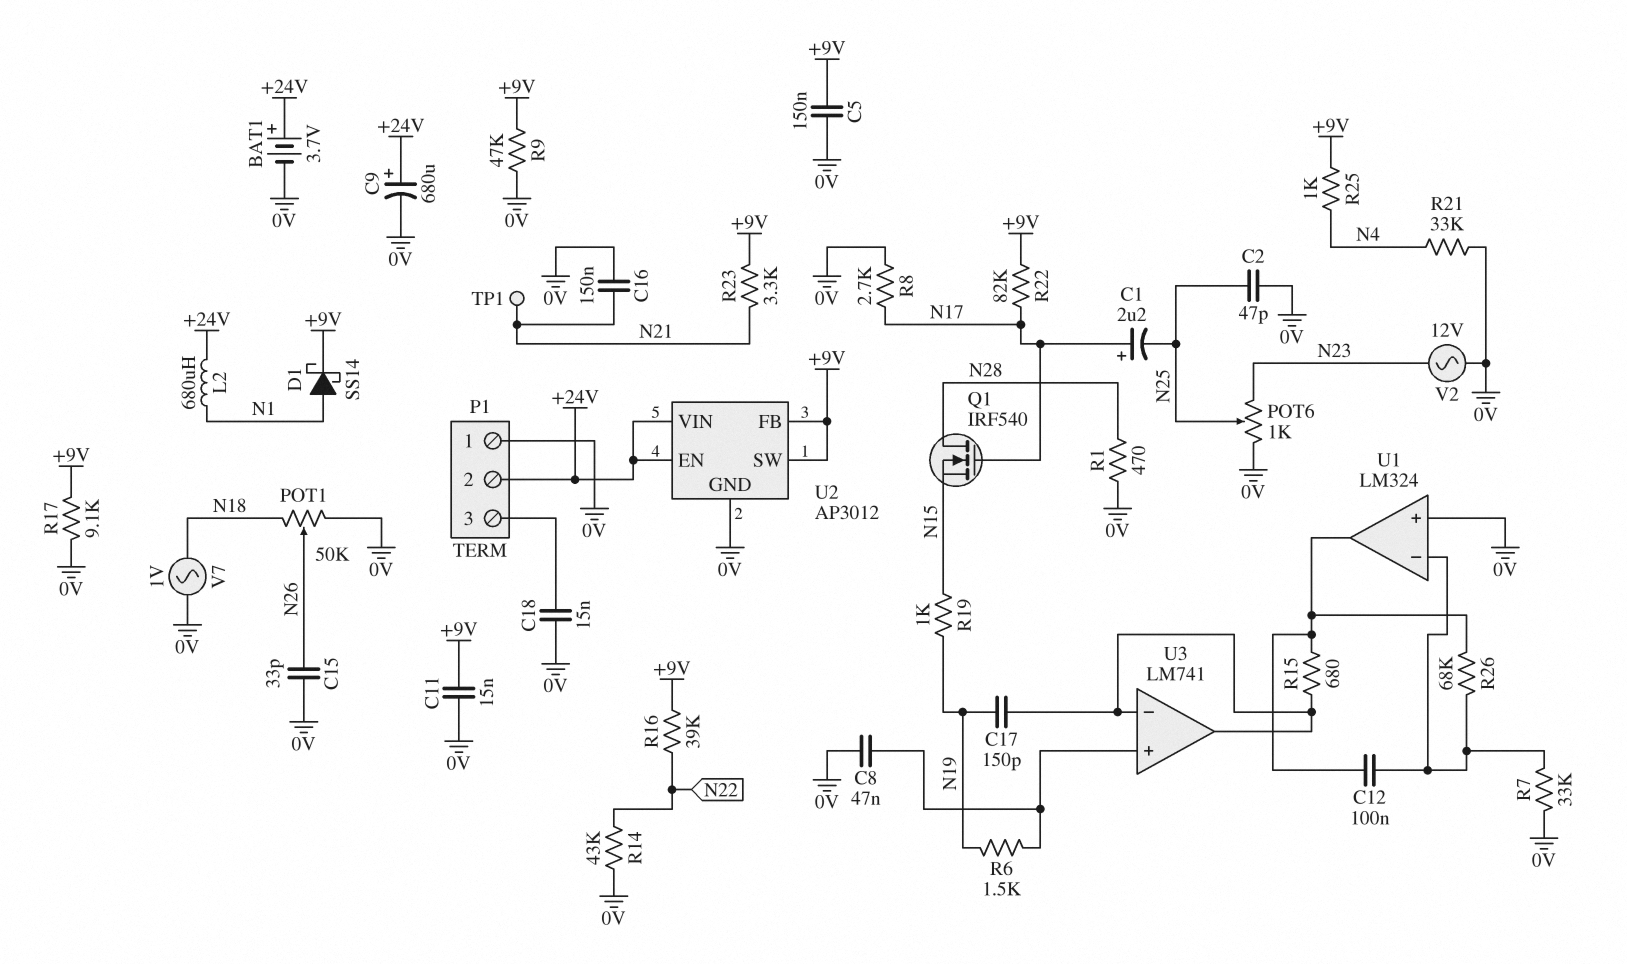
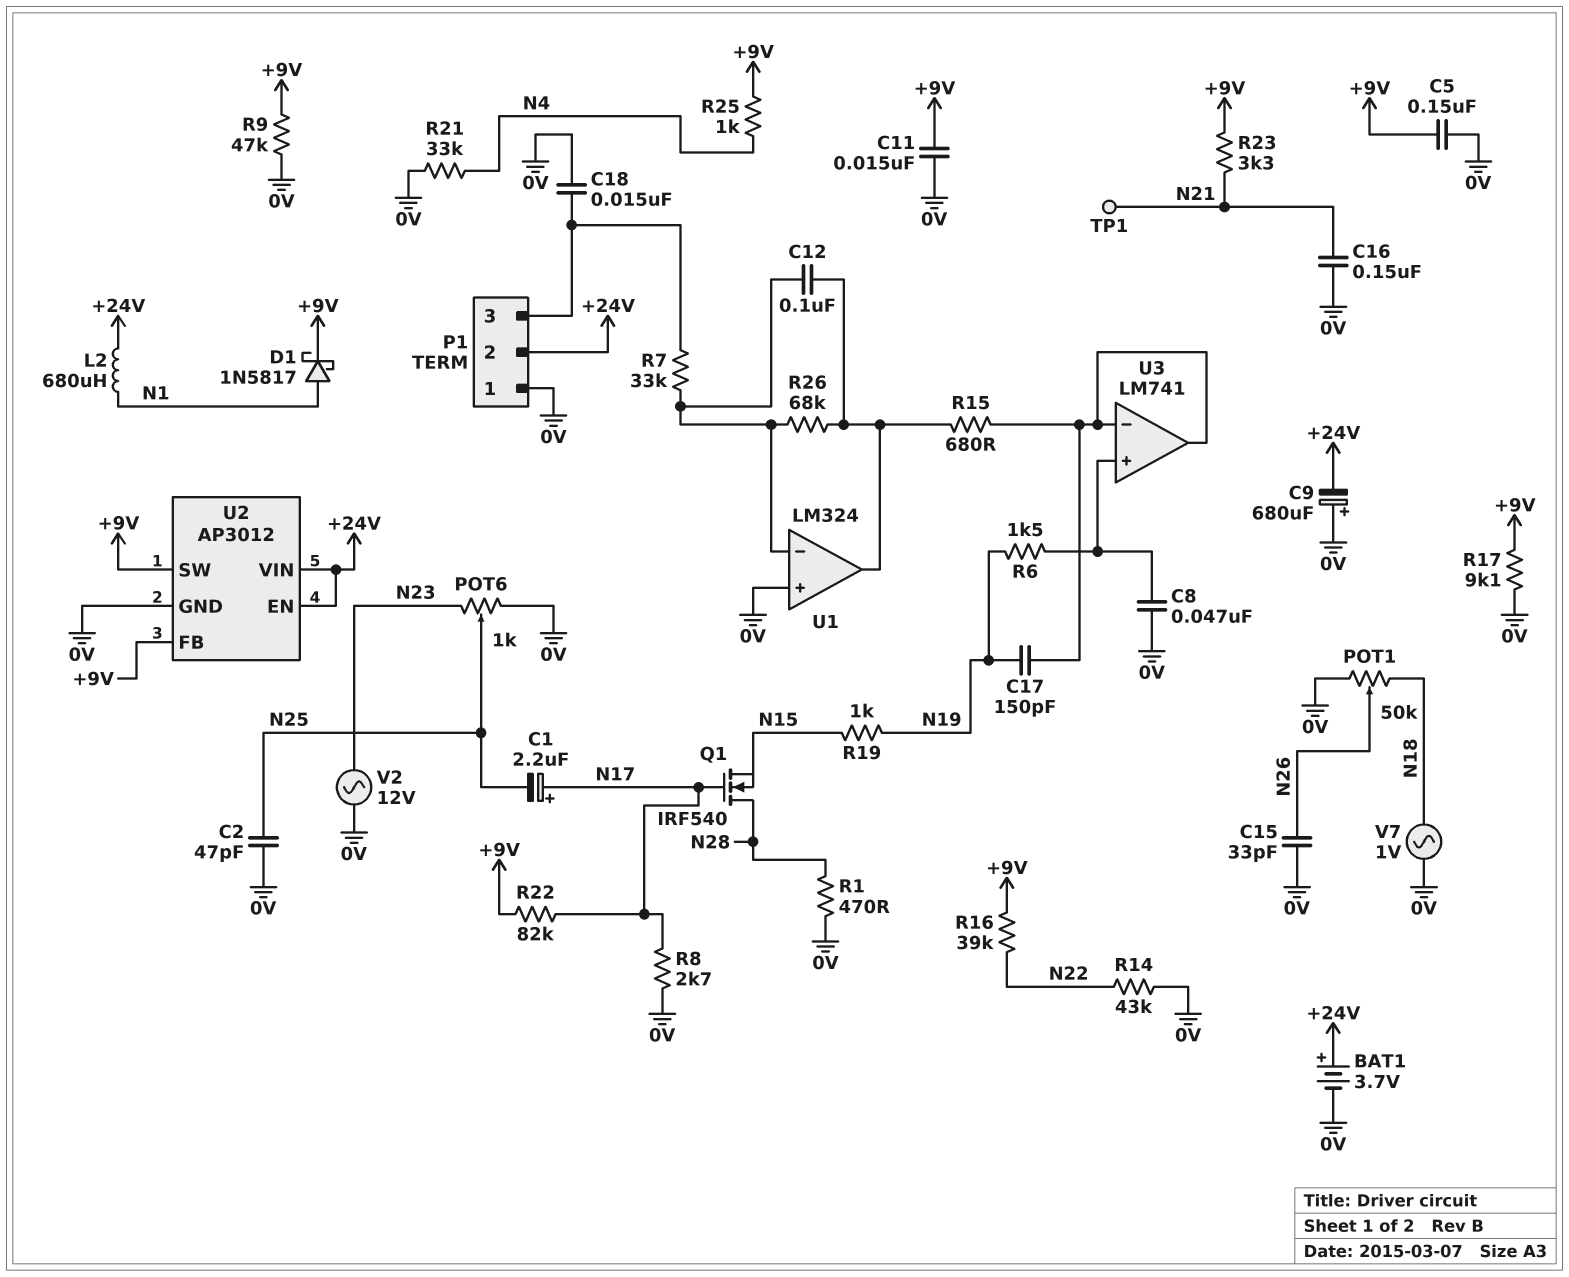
C9: 680uF (plus +24V, minus 0V) -> 680uF (plus 0V, minus +24V)
D1: schottky SS14 (A N1, K +9V) -> schottky 1N5817 (A N1, K +9V)
R7: 33k (0V, U1/in-) -> 33k (P1/3, U1/in-)

